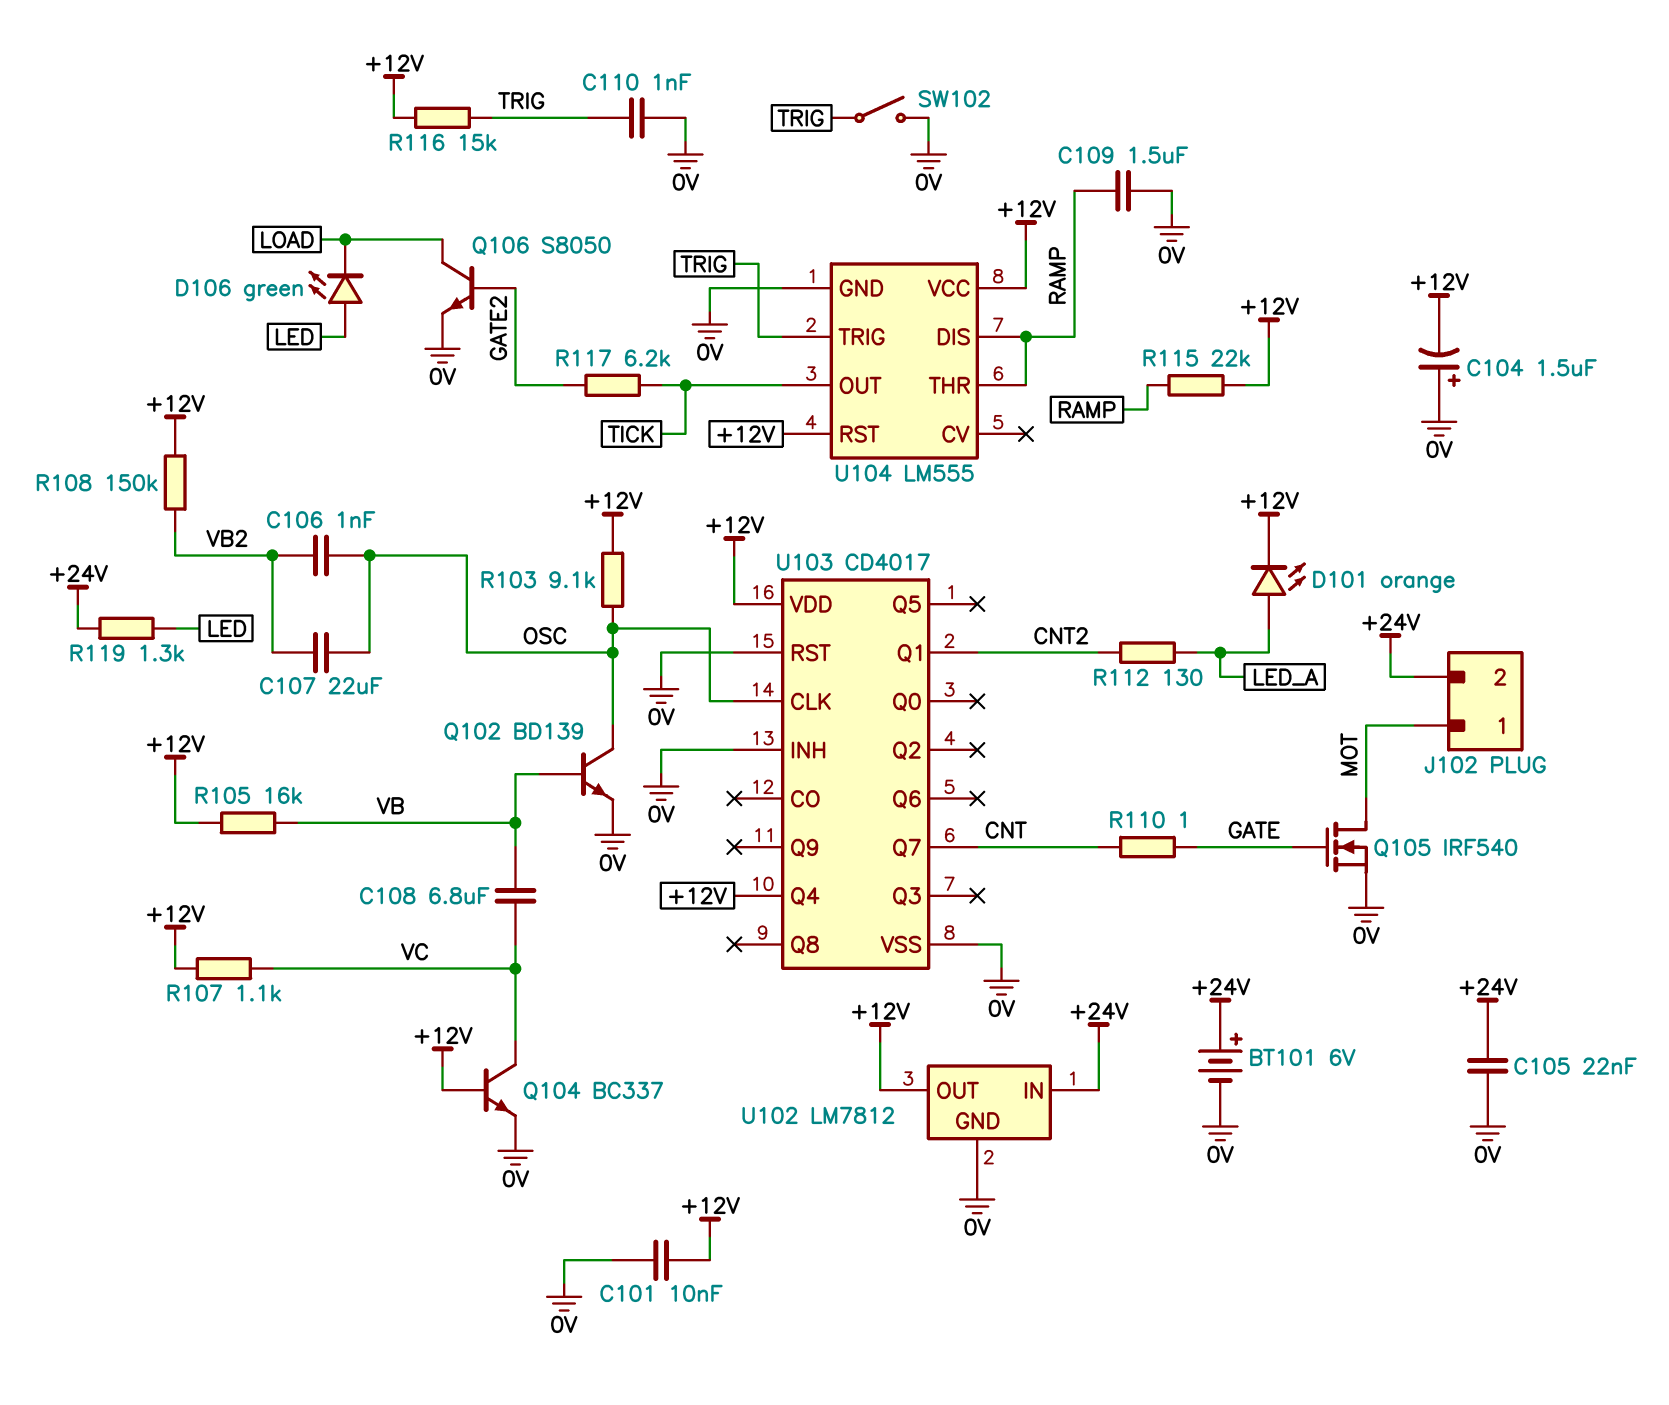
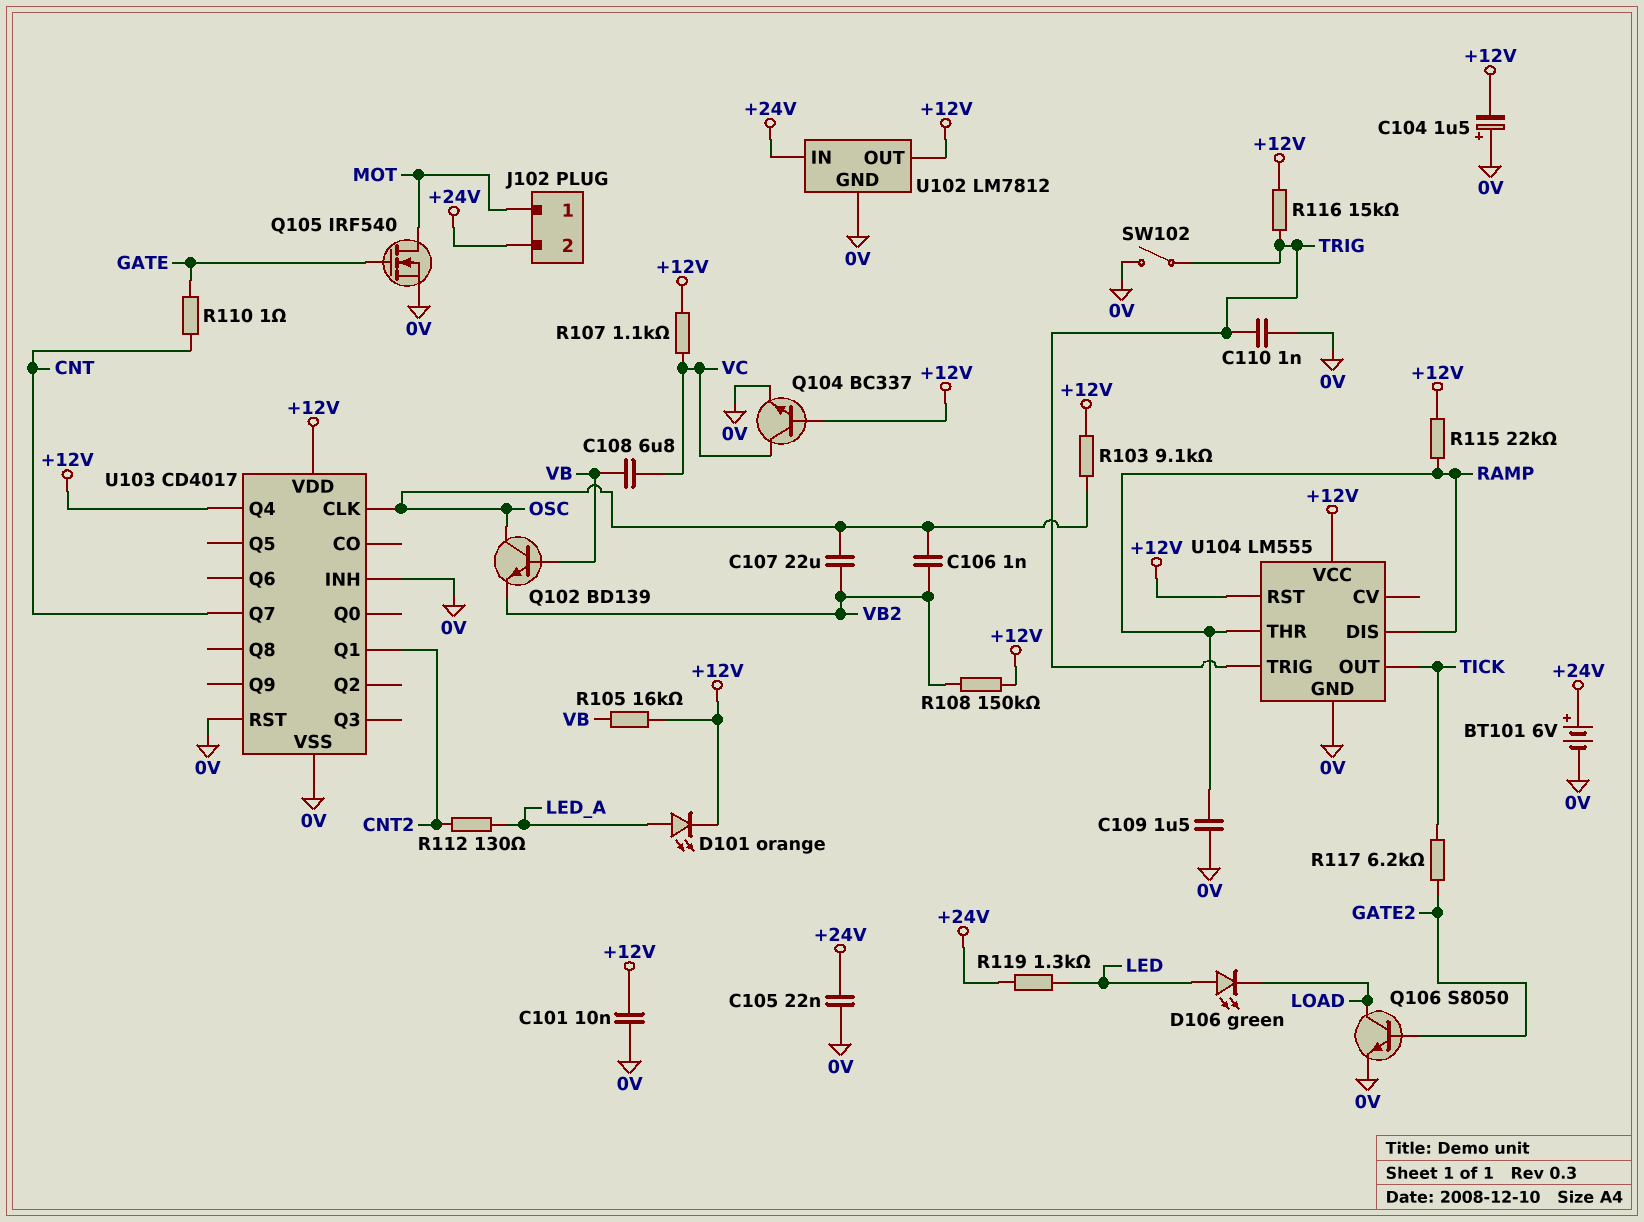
Q102: NPN BD139 (B VB, C OSC, E 0V) -> NPN BD139 (B VB, C OSC, E VB2)

